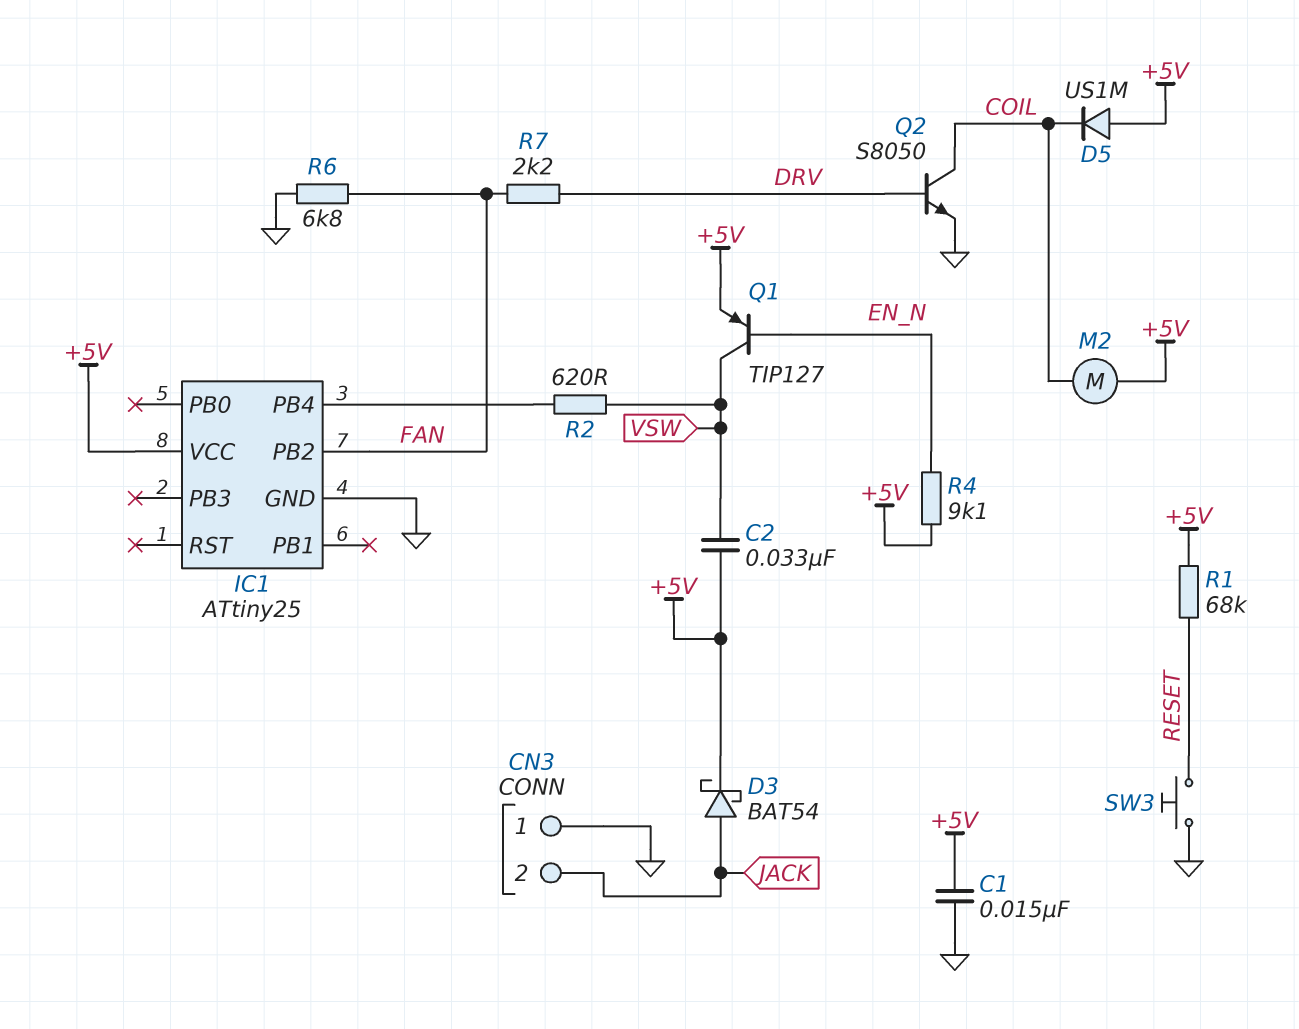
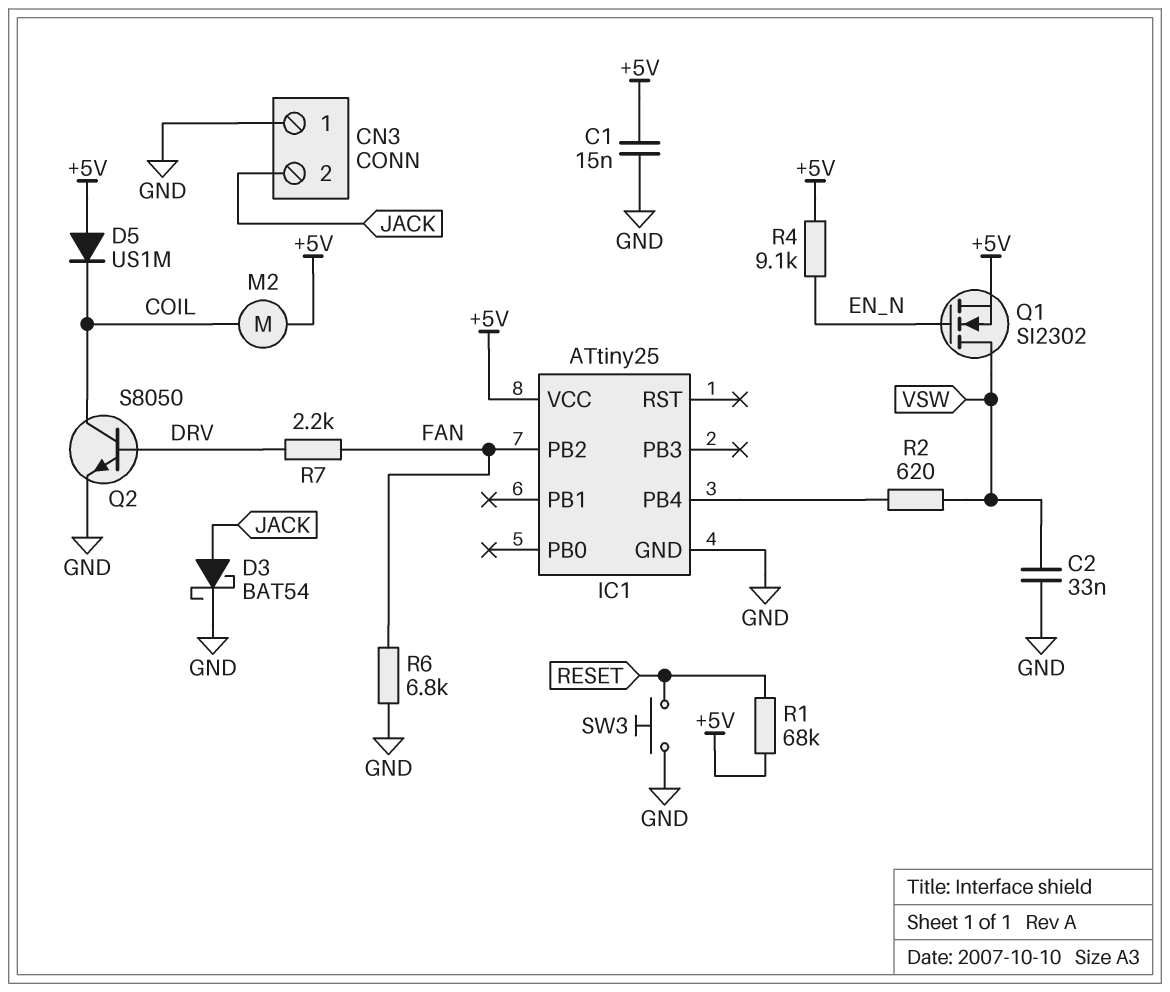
C2: 33nF (+5V, VSW) -> 33nF (GND, VSW)
D3: schottky BAT54 (A JACK, K +5V) -> schottky BAT54 (A JACK, K GND)
Q1: PNP TIP127 (B EN_N, C VSW, E +5V) -> NMOS SI2302 (G EN_N, D VSW, S +5V)

